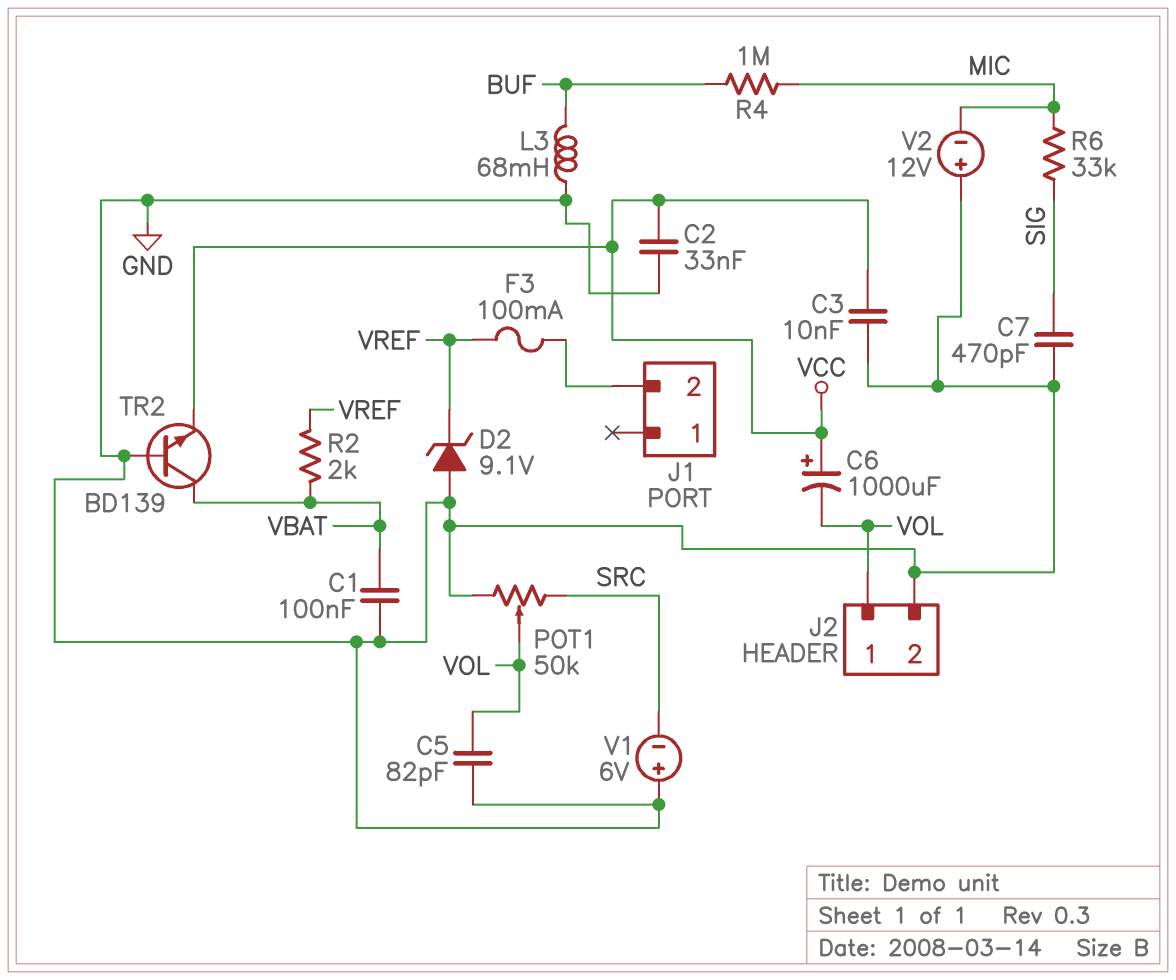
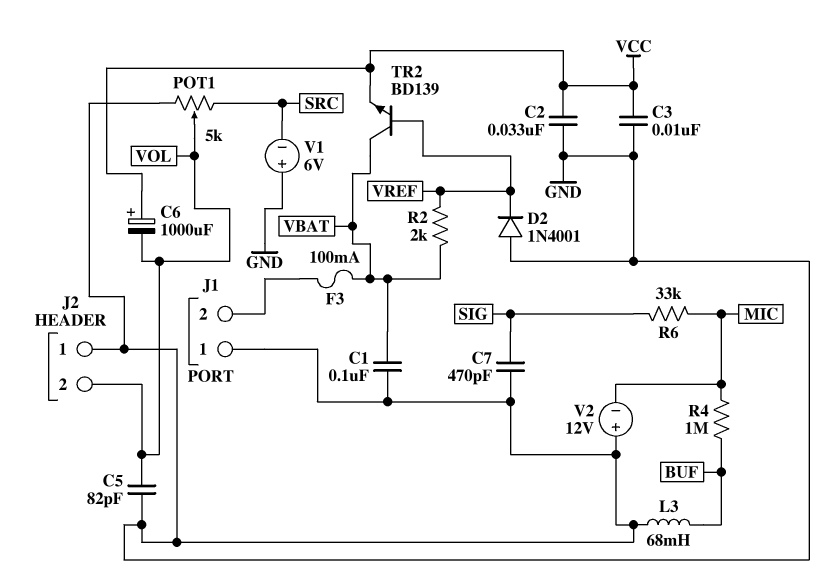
D2: zener 9.1V (A GND, K VREF) -> diode 1N4001 (A GND, K VREF)
F3: 100mA (J1/2, VREF) -> 100mA (J1/2, VBAT)
J1 pin 1: none -> GND
J2 pin 1: VOL -> GND
J2 pin 2: GND -> VOL
POT1: 50k (GND, SRC, wiper VOL) -> 5k (GND, SRC, wiper VOL)
TR2: NPN BD139 (B GND, C VBAT, E VCC) -> NPN BD139 (B VREF, C VBAT, E VCC)

